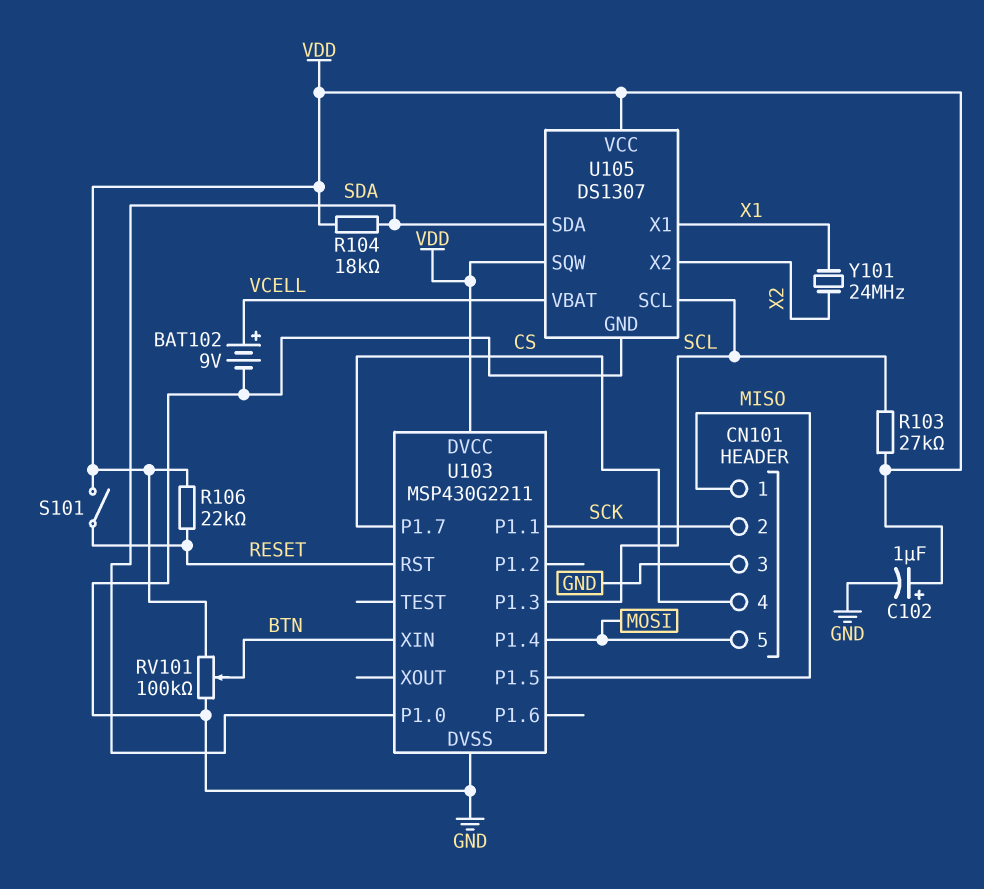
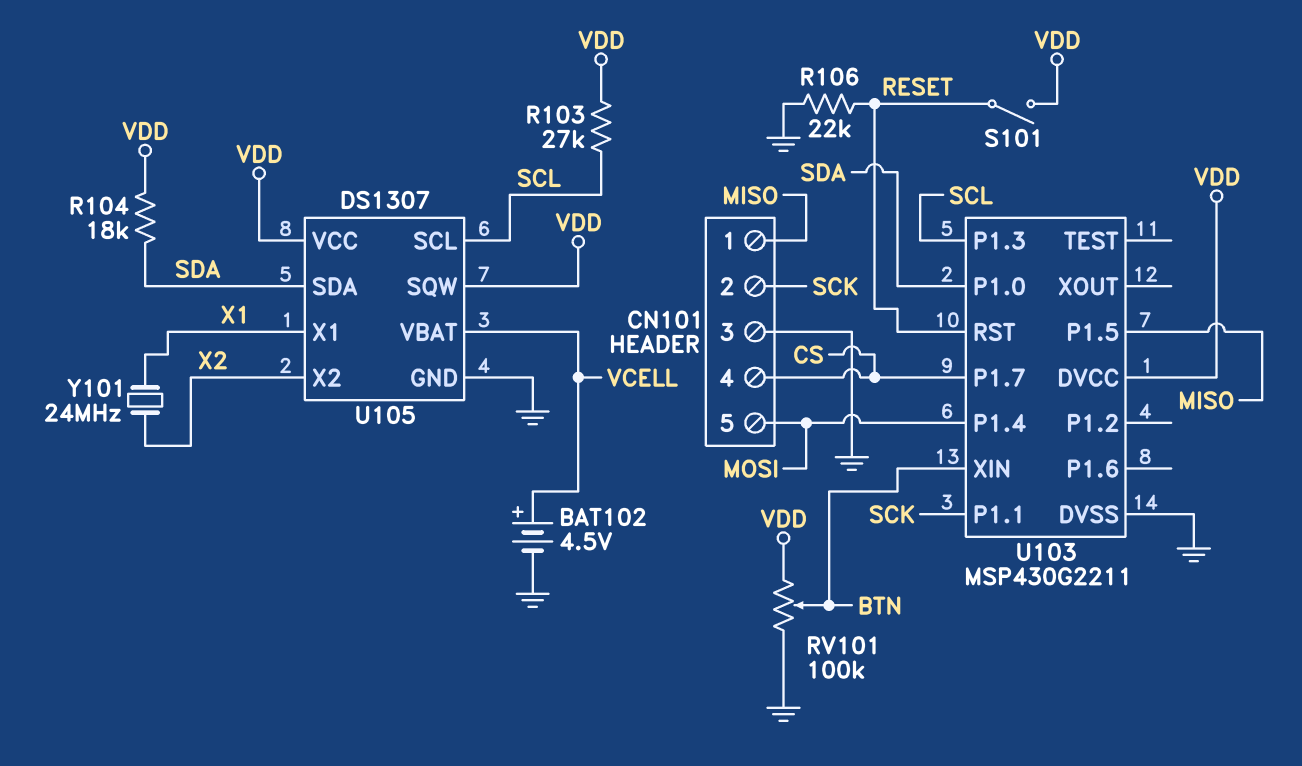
BAT102: 9V (plus VCELL, minus GND) -> 4.5V (plus VCELL, minus GND)
C102: 1uF (plus VDD, minus GND) -> none
R106: 22k (RESET, VDD) -> 22k (GND, RESET)

